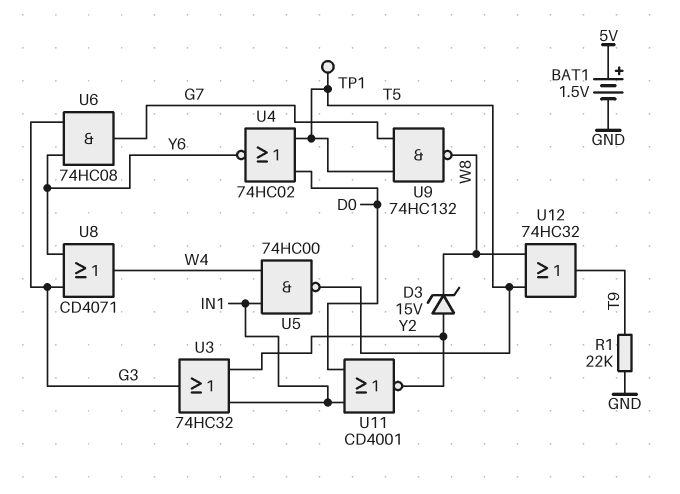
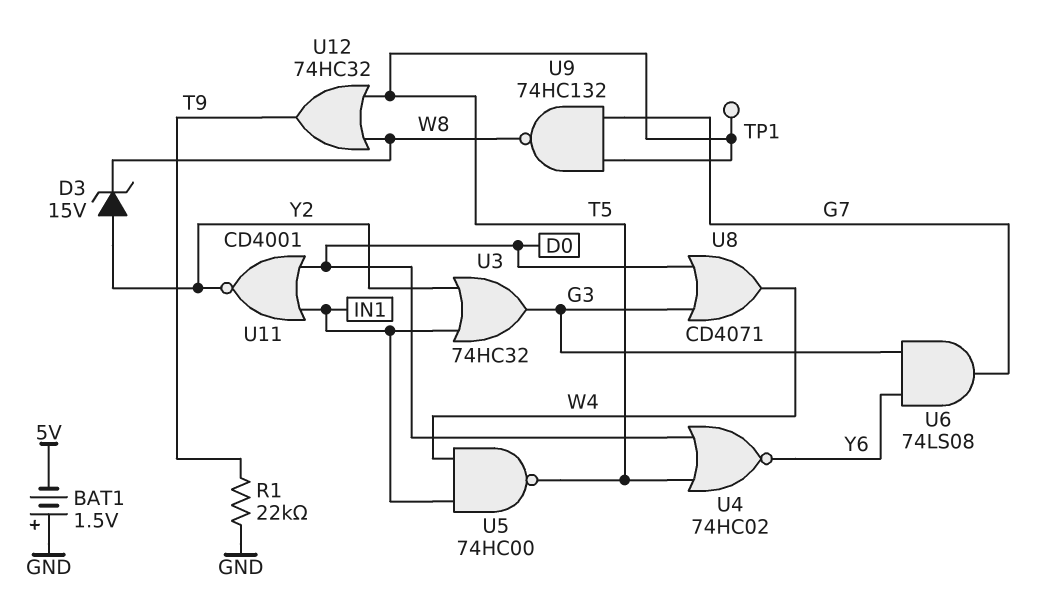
BAT1: 1.5V (plus 5V, minus GND) -> 1.5V (plus GND, minus 5V)
U6: AND 74HC08 (in G3, in Y6, out G7) -> AND 74LS08 (in G3, in Y6, out G7)
U8: OR CD4071 (in G3, in Y6, out W4) -> OR CD4071 (in D0, in G3, out W4)

